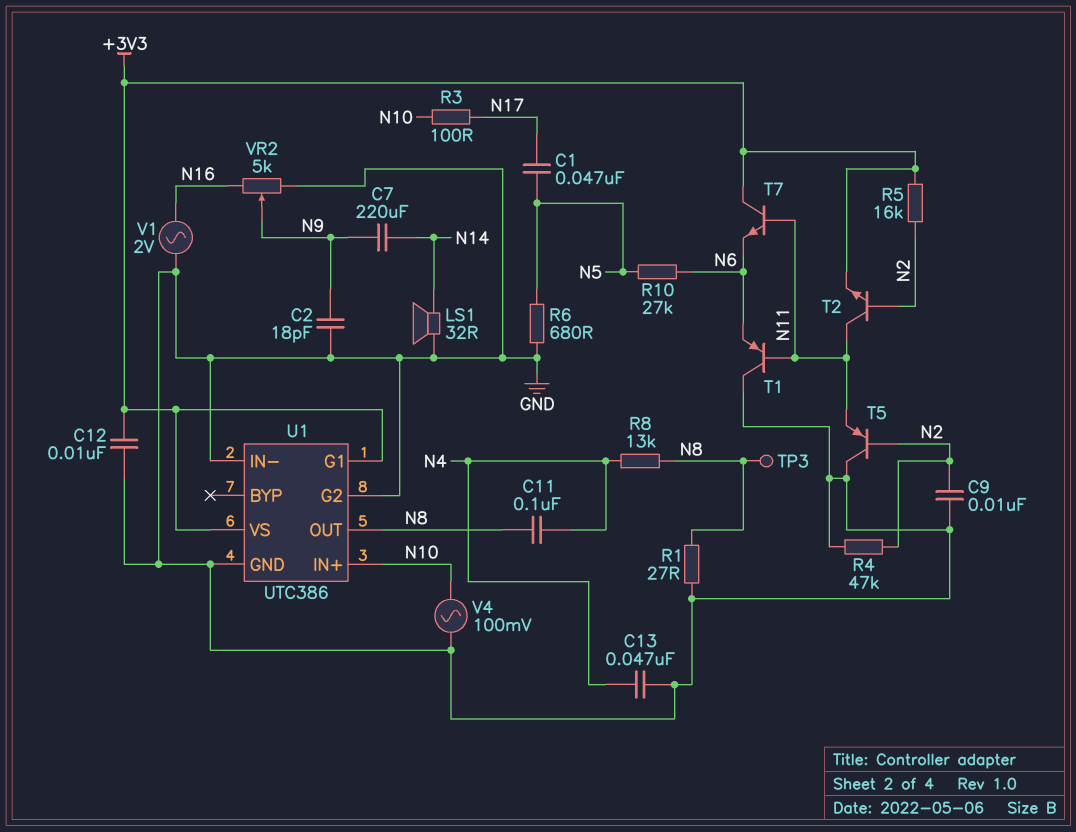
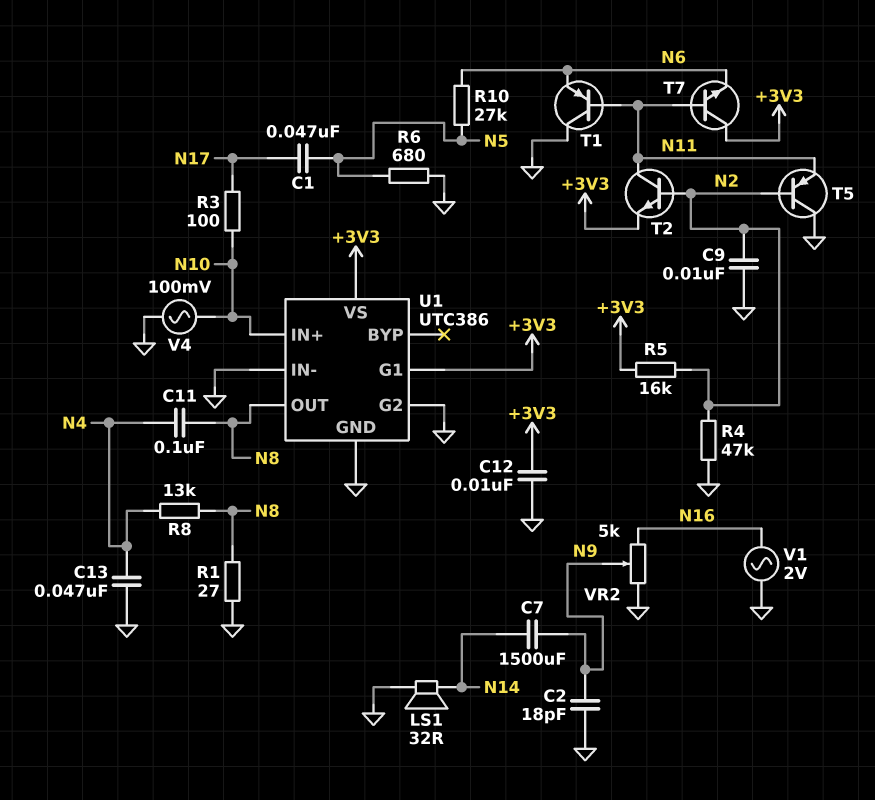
C7: 220uF (N9, N14) -> 1500uF (N9, N14)
TP3: test point (N8) -> none

